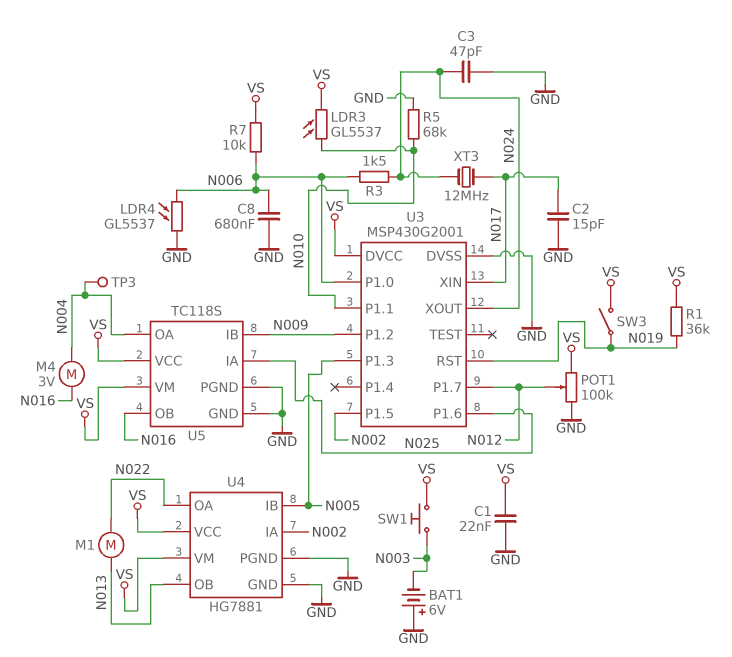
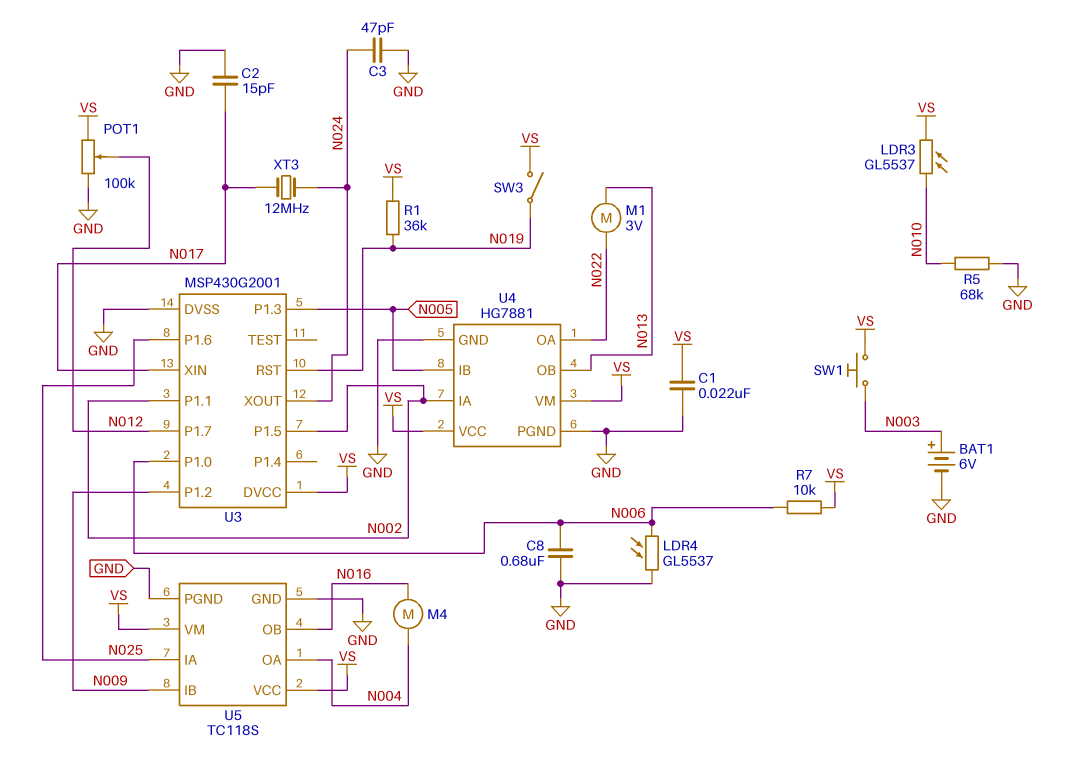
BAT1: 6V (plus GND, minus N003) -> 6V (plus N003, minus GND)
M1: motor (N013, N022) -> motor 3V (N013, N022)
M4: motor 3V (N004, N016) -> motor (N004, N016)
R3: 1.5k (N006, N024) -> none
TP3: test point (N004) -> none
U3 pin P1.1: N010 -> N002

